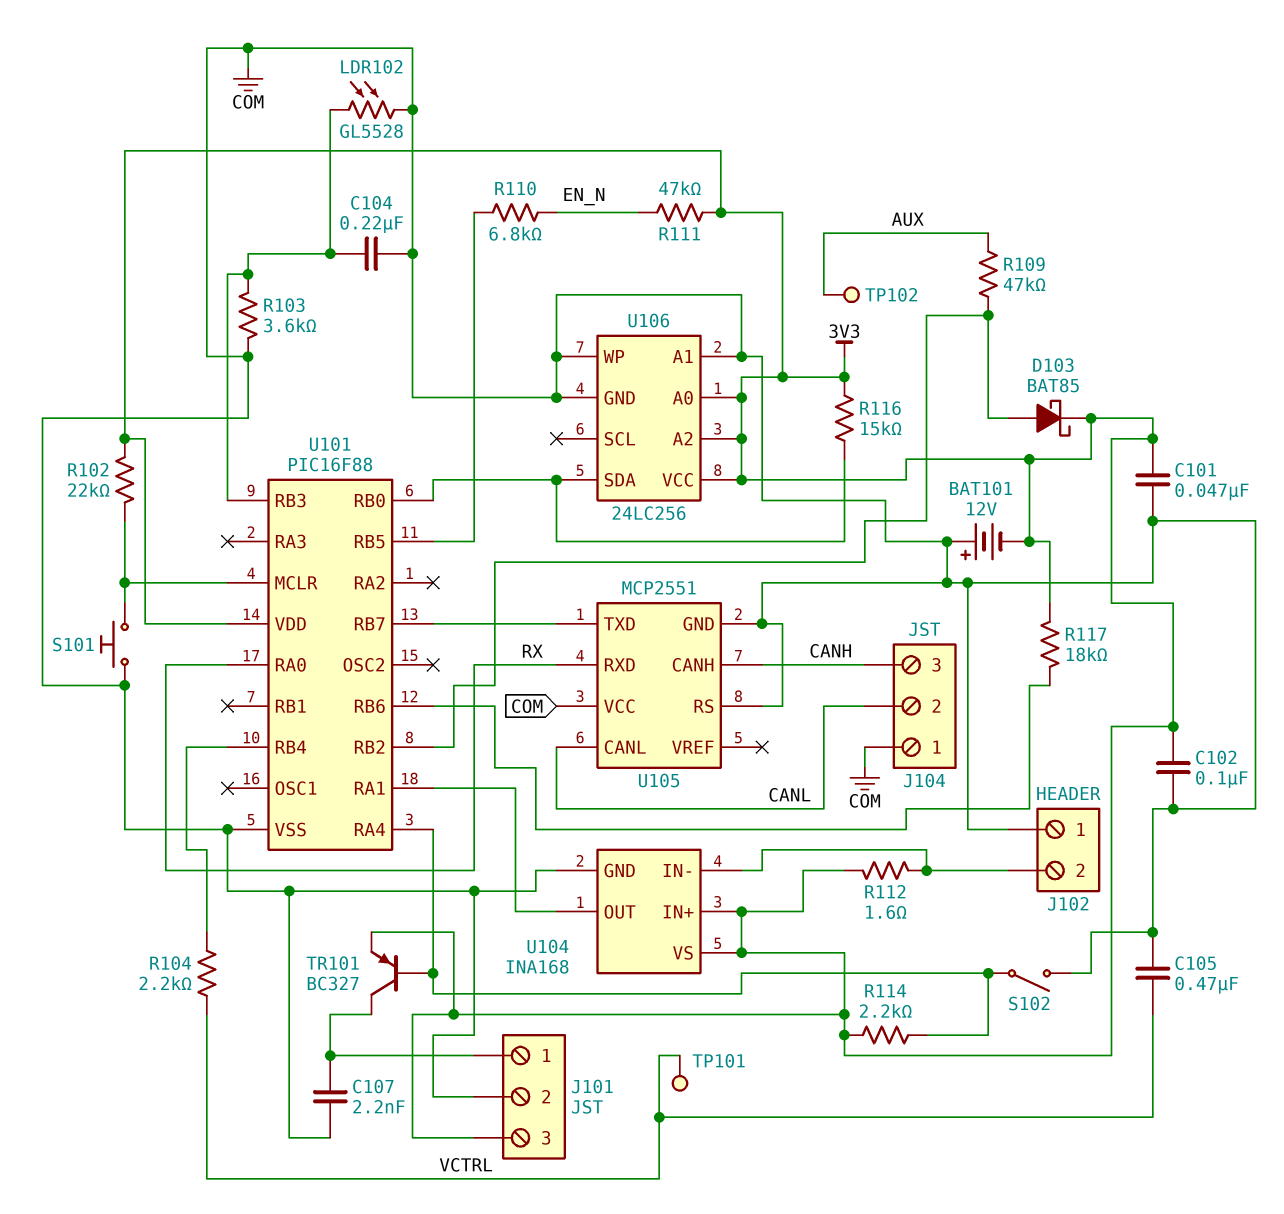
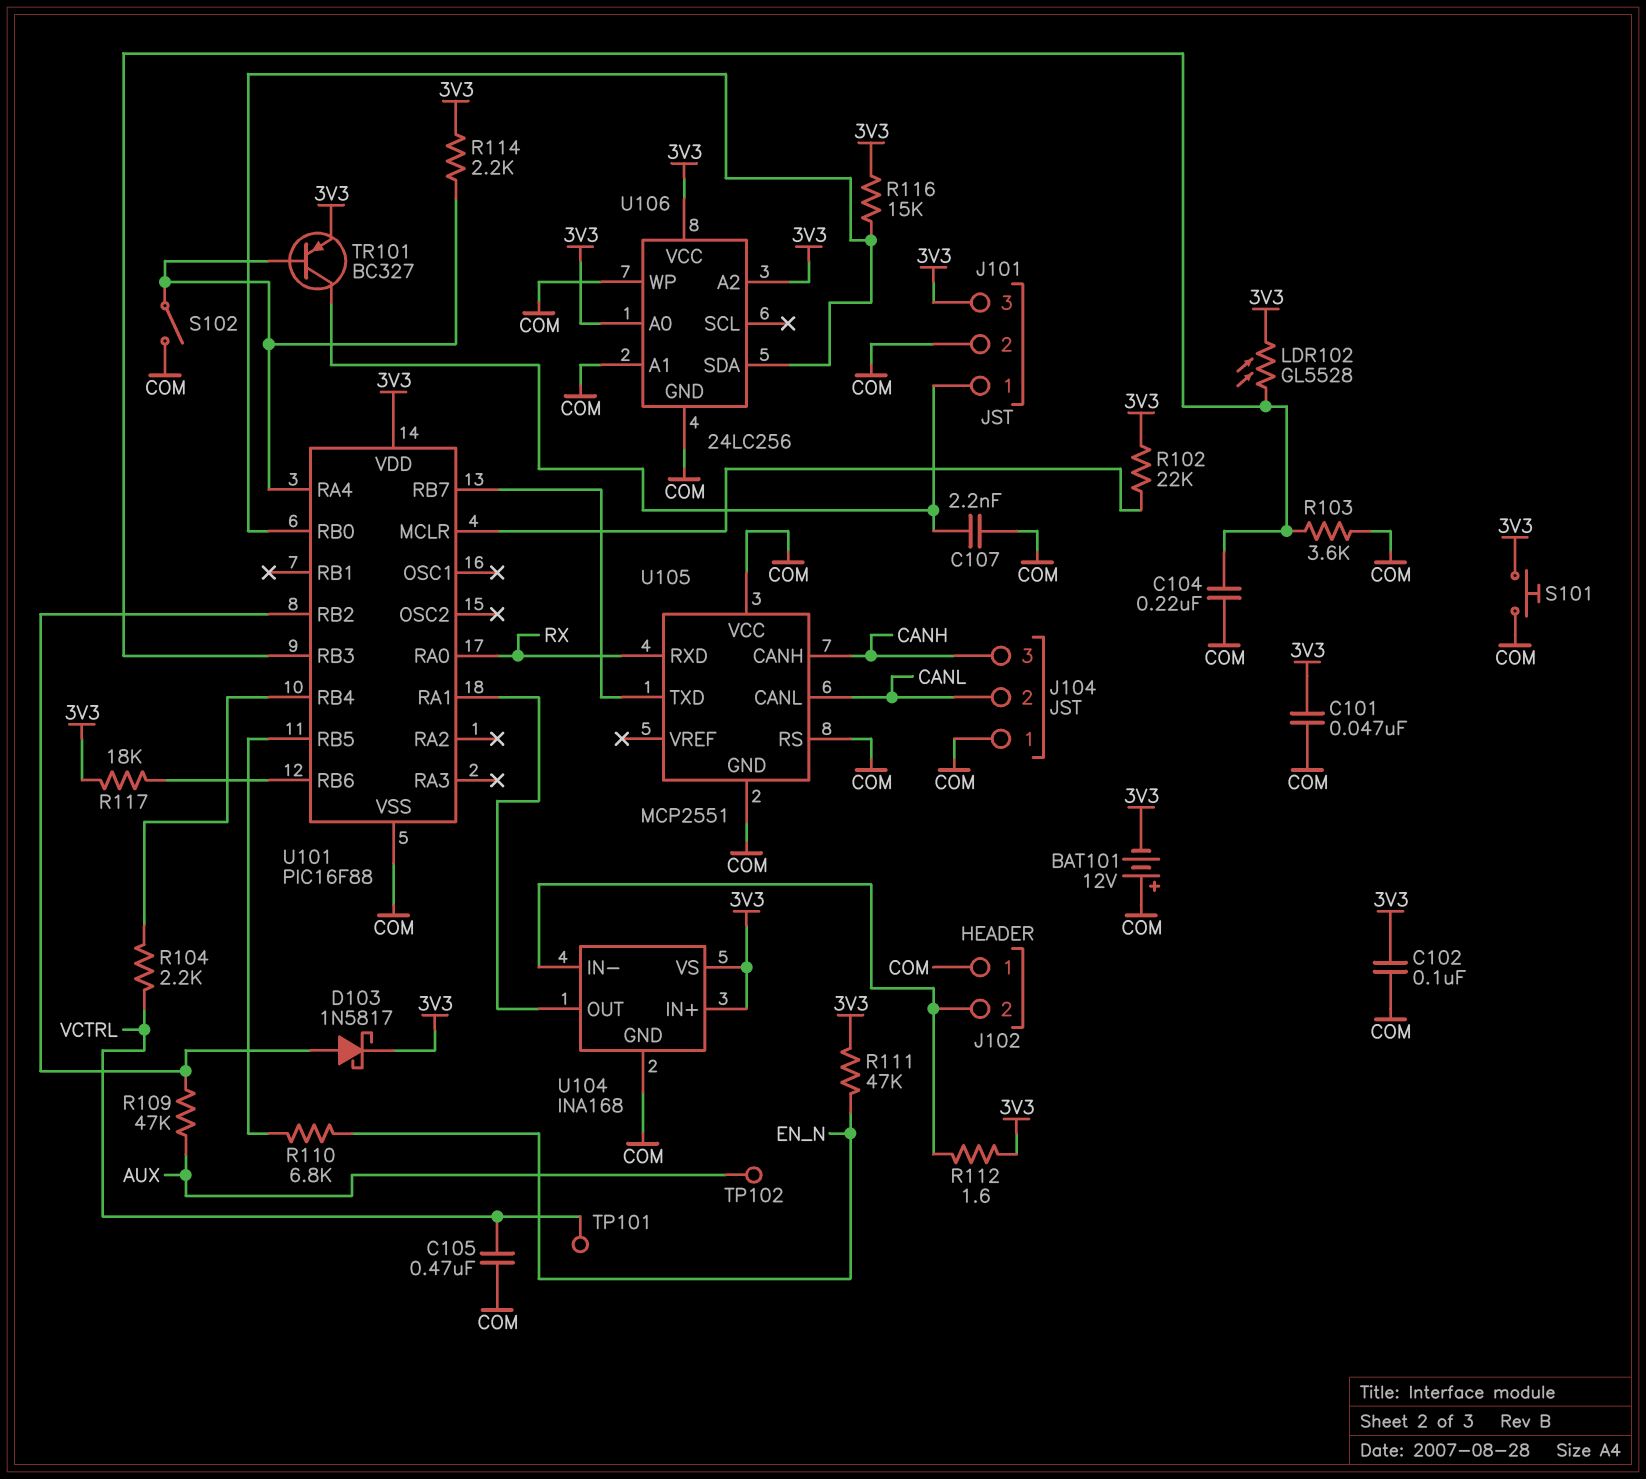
D103: schottky BAT85 (A U101/RB2, K 3V3) -> schottky 1N5817 (A U101/RB2, K 3V3)
LDR102: GL5528 (COM, U101/RB3) -> GL5528 (3V3, U101/RB3)
S101: button (COM, U101/MCLR) -> button (3V3, COM)

